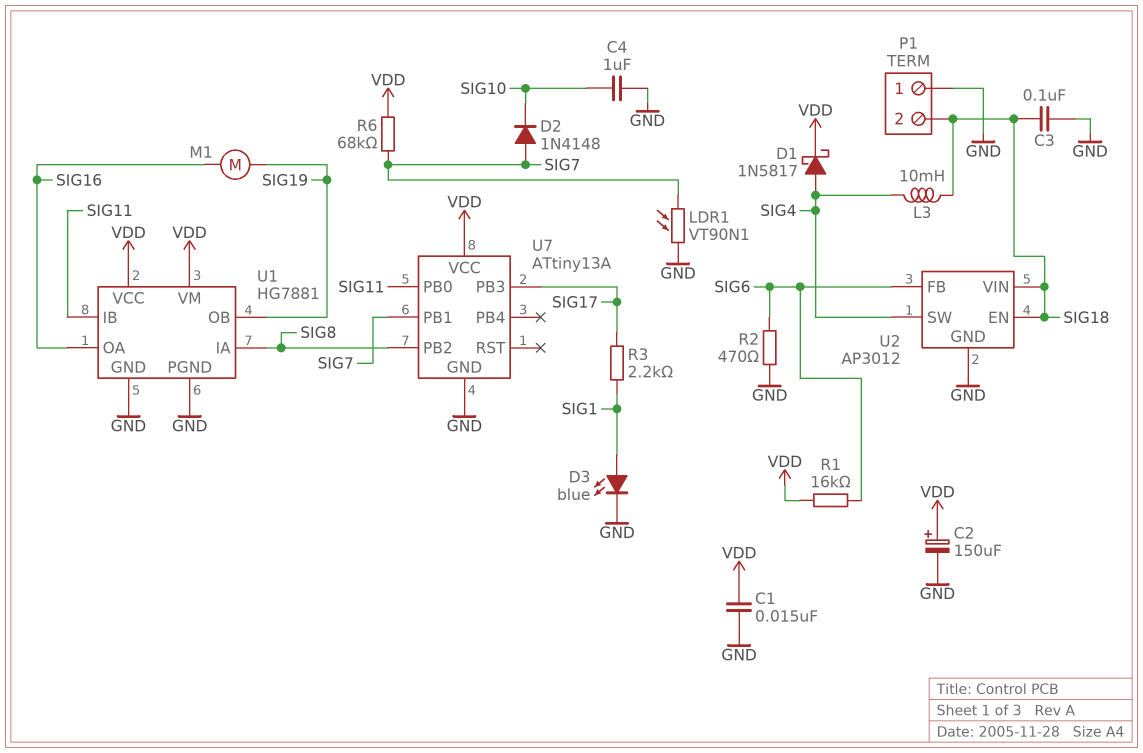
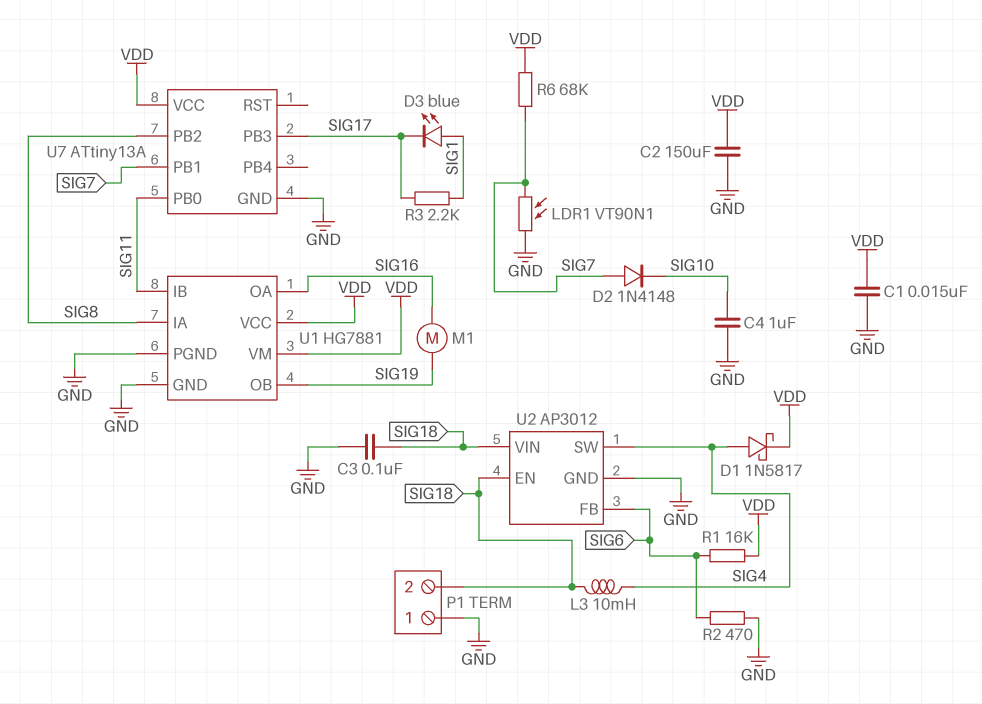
C2: 150uF (plus VDD, minus GND) -> 150uF (GND, VDD)
D3: LED blue (A SIG1, K GND) -> LED blue (A SIG1, K SIG17)

